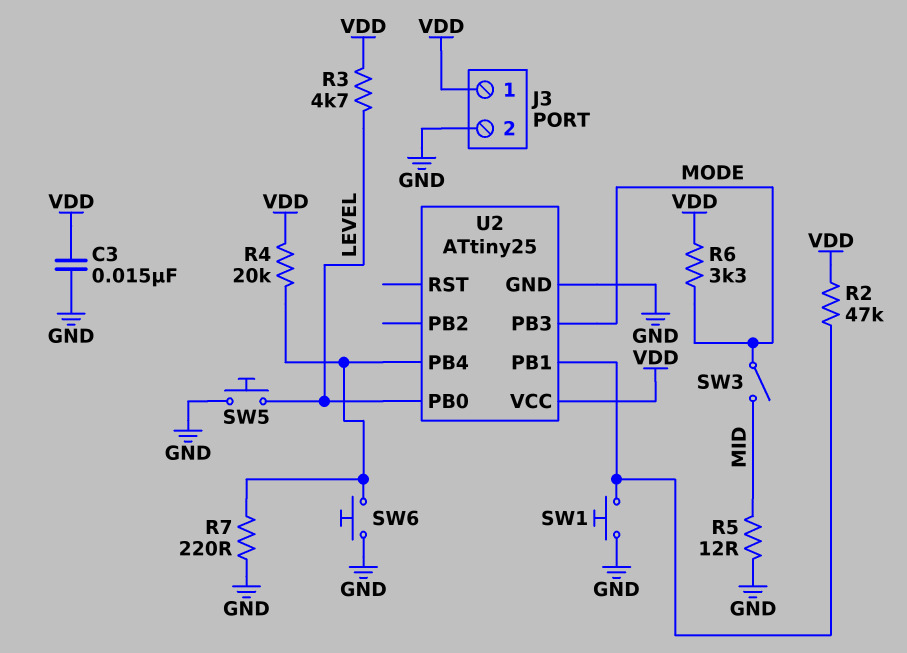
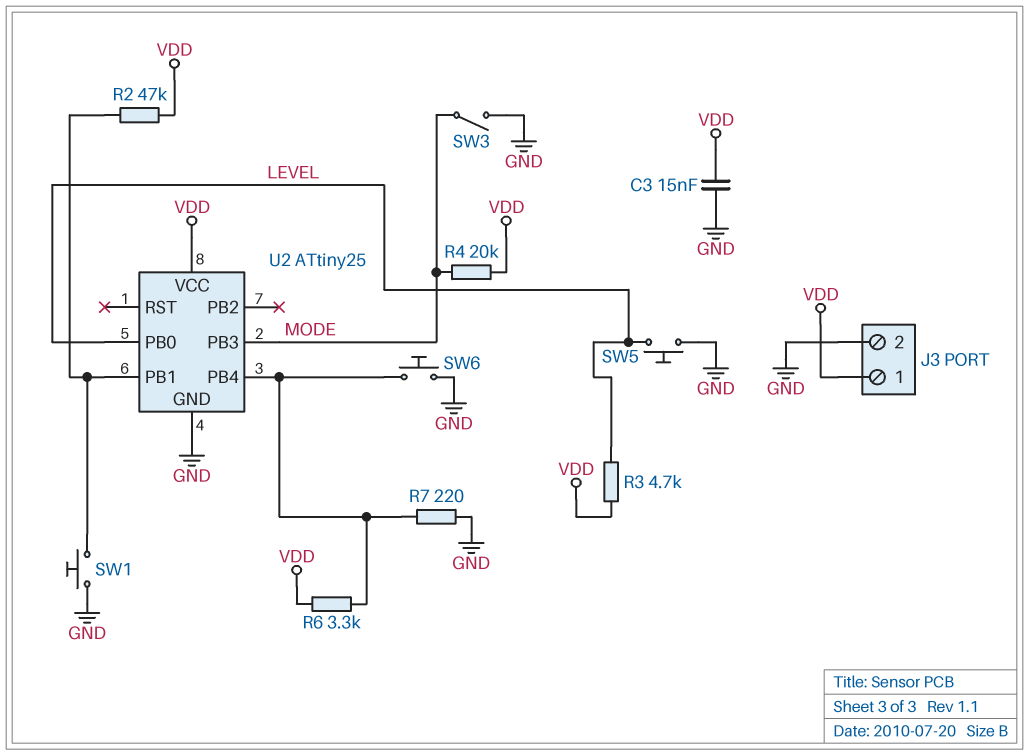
R4: 20k (U2/PB4, VDD) -> 20k (MODE, VDD)
R5: 12 (GND, MID) -> none
R6: 3.3k (MODE, VDD) -> 3.3k (U2/PB4, VDD)
SW3: switch (MID, MODE) -> switch (GND, MODE)

